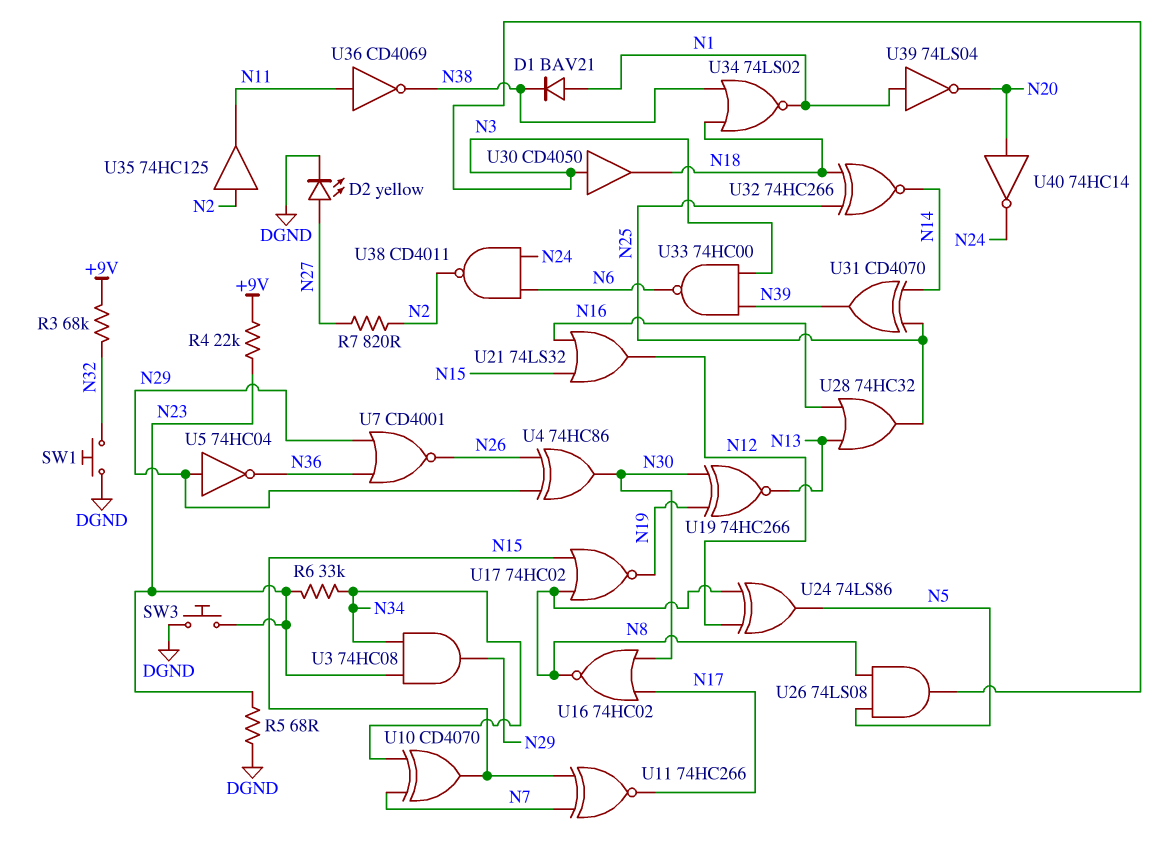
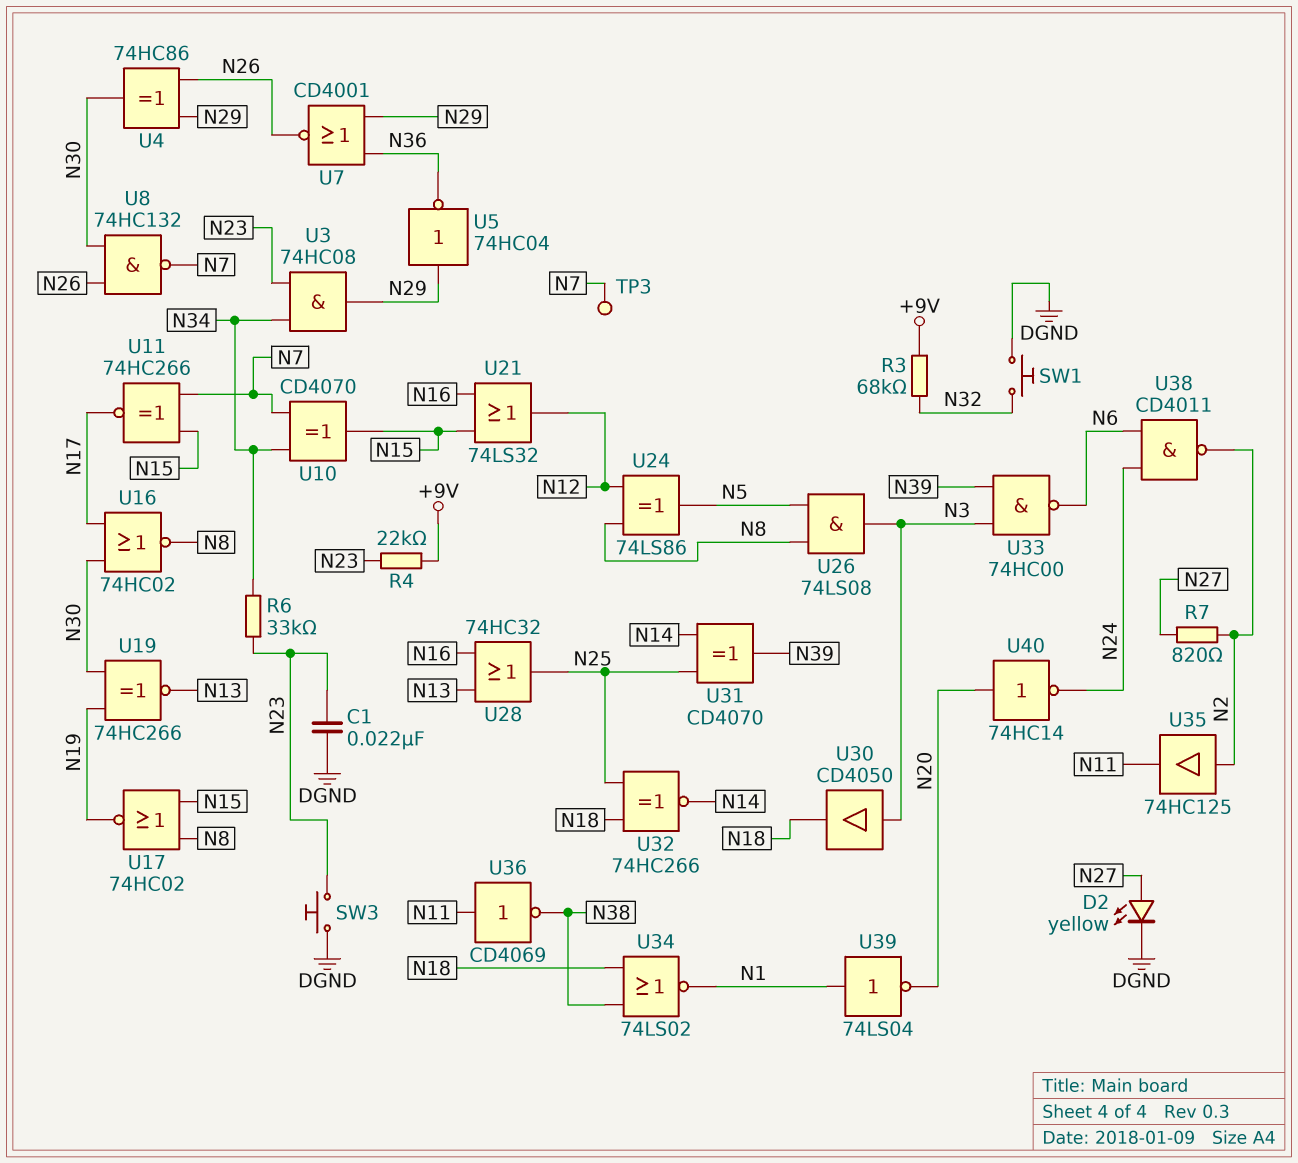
C1: none -> 22nF (DGND, N23)
D1: diode BAV21 (A N1, K N38) -> none
R5: 68 (DGND, N23) -> none
TP3: none -> test point (N7)
U8: none -> NAND 74HC132 (in N26, in N30, out N7)

